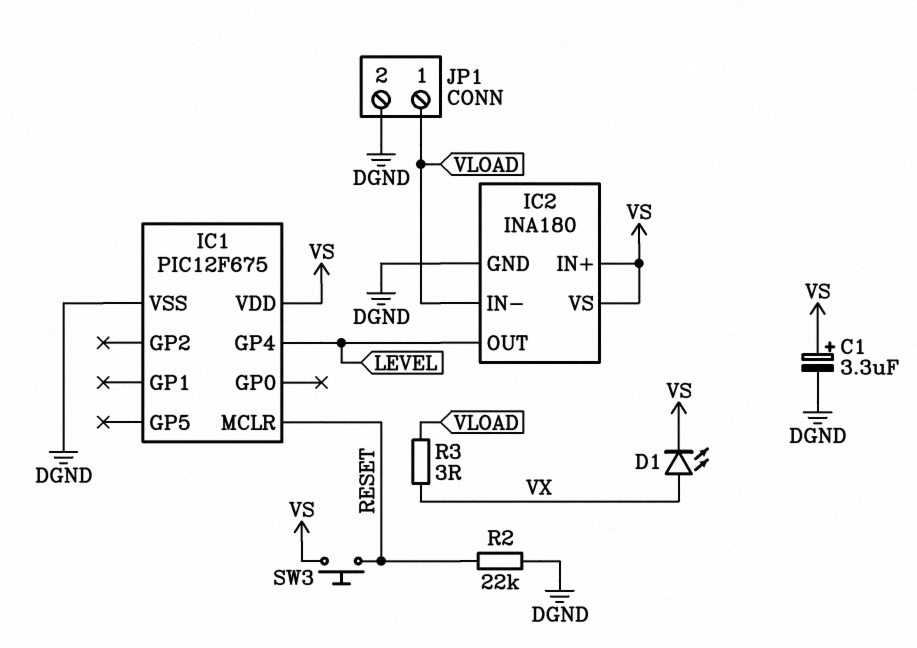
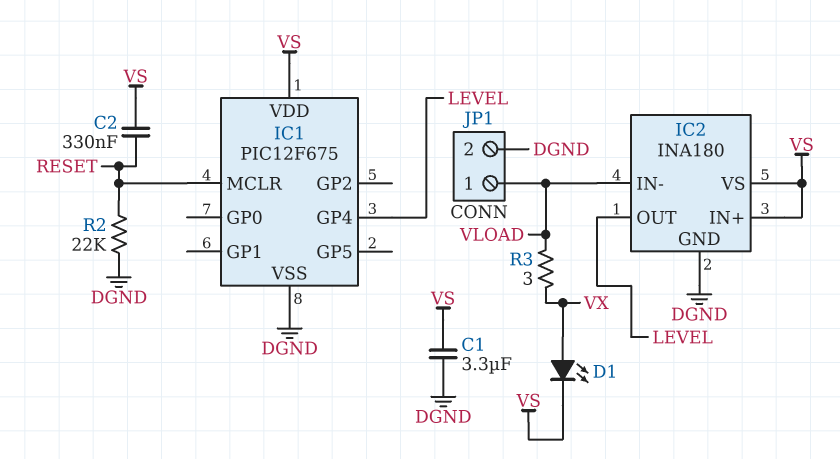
C1: 3.3uF (plus VS, minus DGND) -> 3.3uF (DGND, VS)
C2: none -> 330nF (RESET, VS)
SW3: button (RESET, VS) -> none

